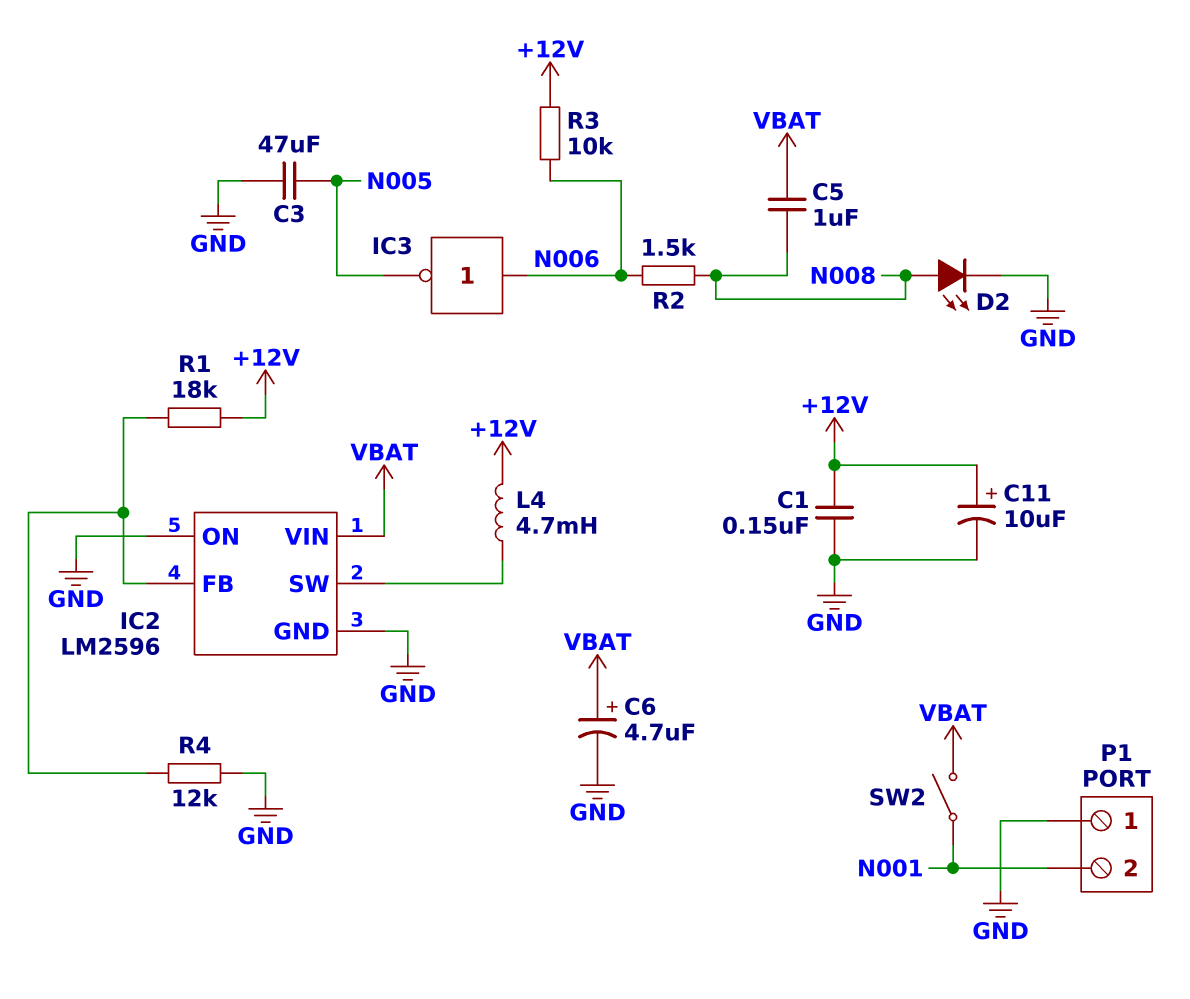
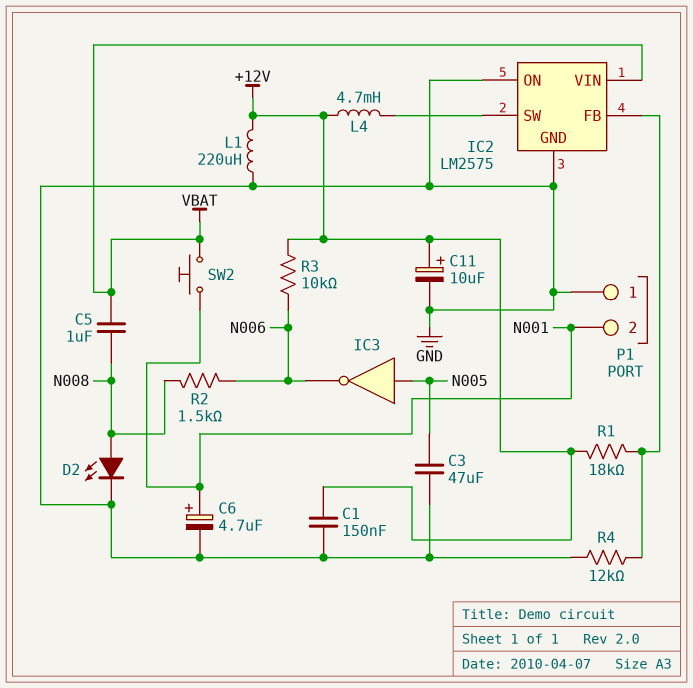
C6: 4.7uF (plus VBAT, minus GND) -> 4.7uF (plus N001, minus GND)
IC2: LM2596 -> LM2575
IC3: NOT (in N006, out N005) -> NOT (in N005, out N006)
L1: none -> 220uH (+12V, GND)
SW2: switch (N001, VBAT) -> button (N001, VBAT)

